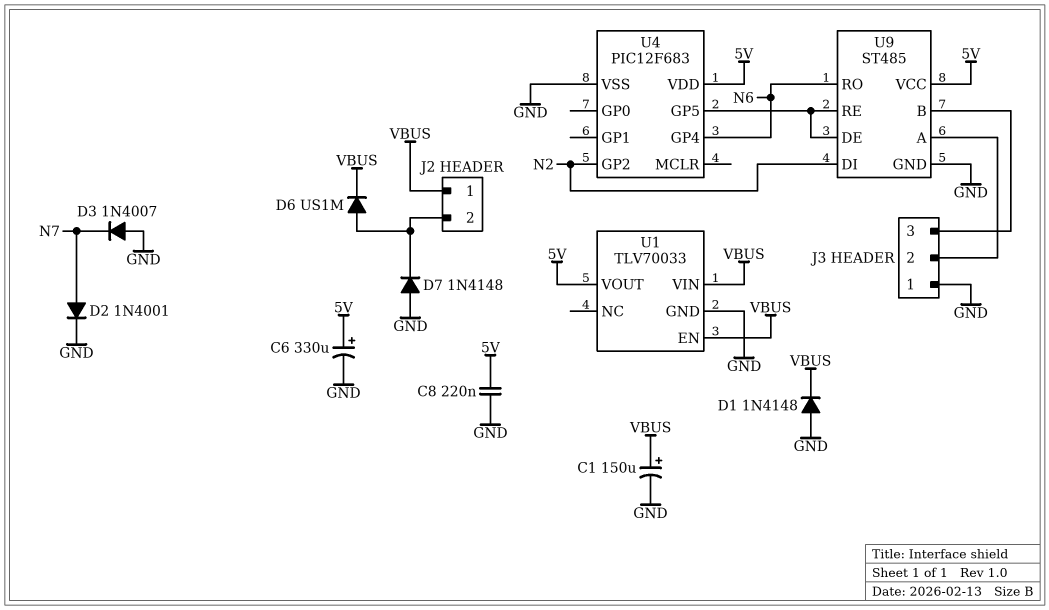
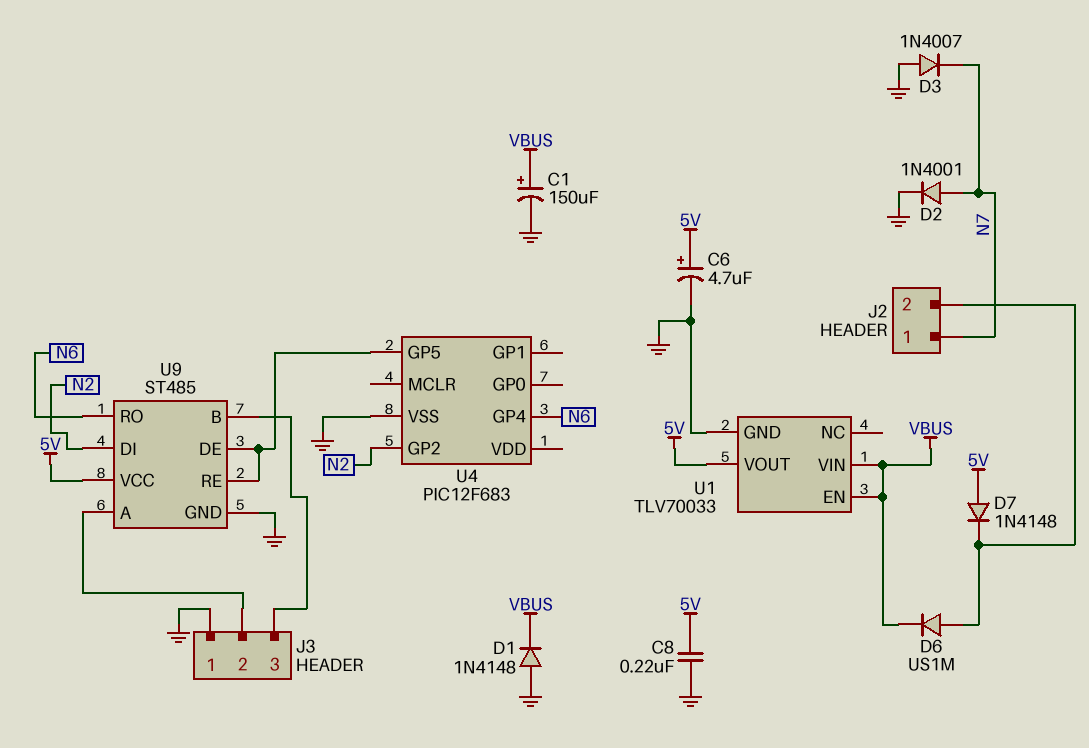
C6: 330uF (plus 5V, minus GND) -> 4.7uF (plus 5V, minus GND)
D7: diode 1N4148 (A GND, K J2/2) -> diode 1N4148 (A 5V, K J2/2)
J2 pin 1: VBUS -> N7
U4 pin VDD: 5V -> none

